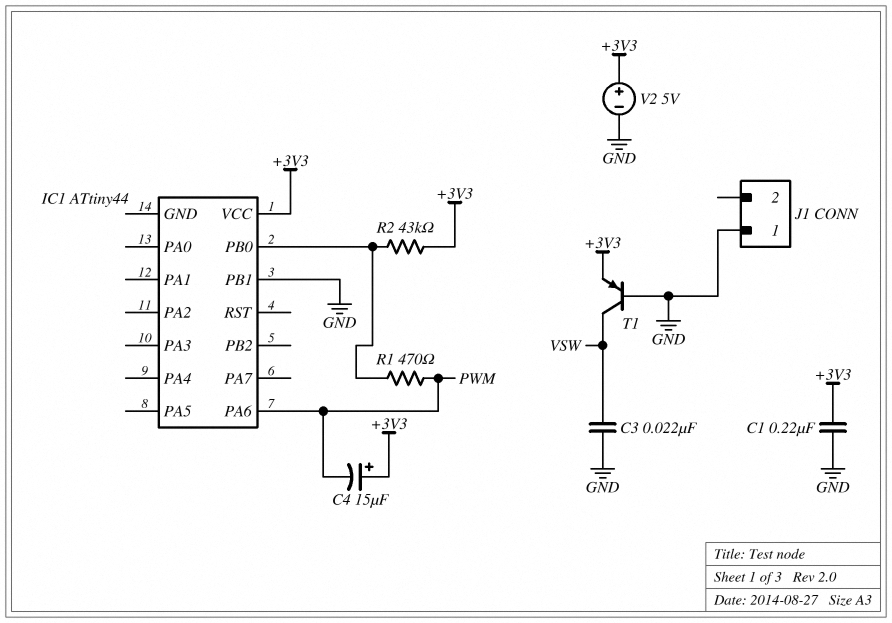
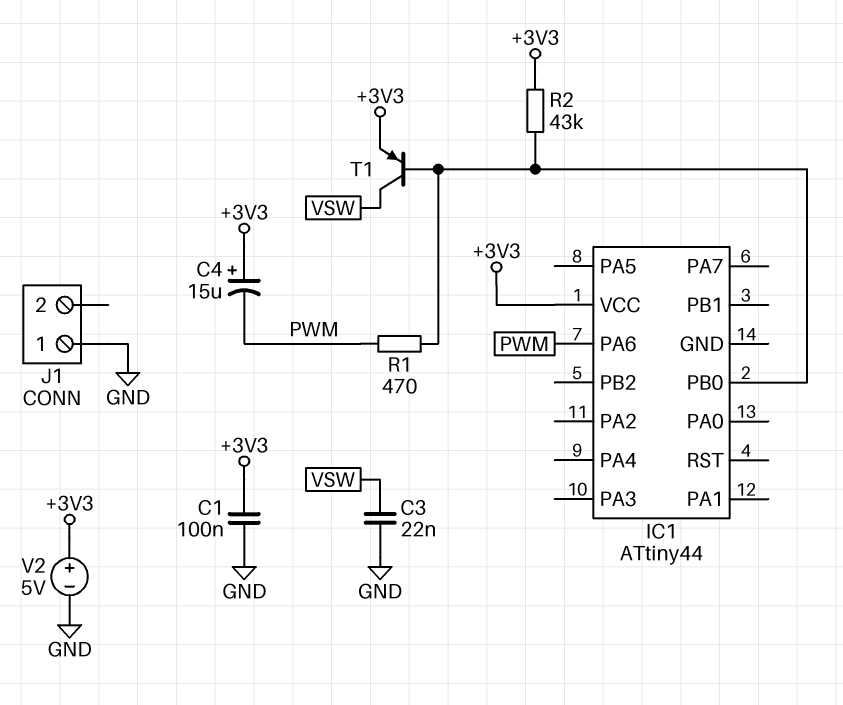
C1: 220nF (+3V3, GND) -> 100nF (+3V3, GND)
IC1 pin PB1: GND -> none
T1: PNP (B GND, C VSW, E +3V3) -> PNP (B IC1/PB0, C VSW, E +3V3)

